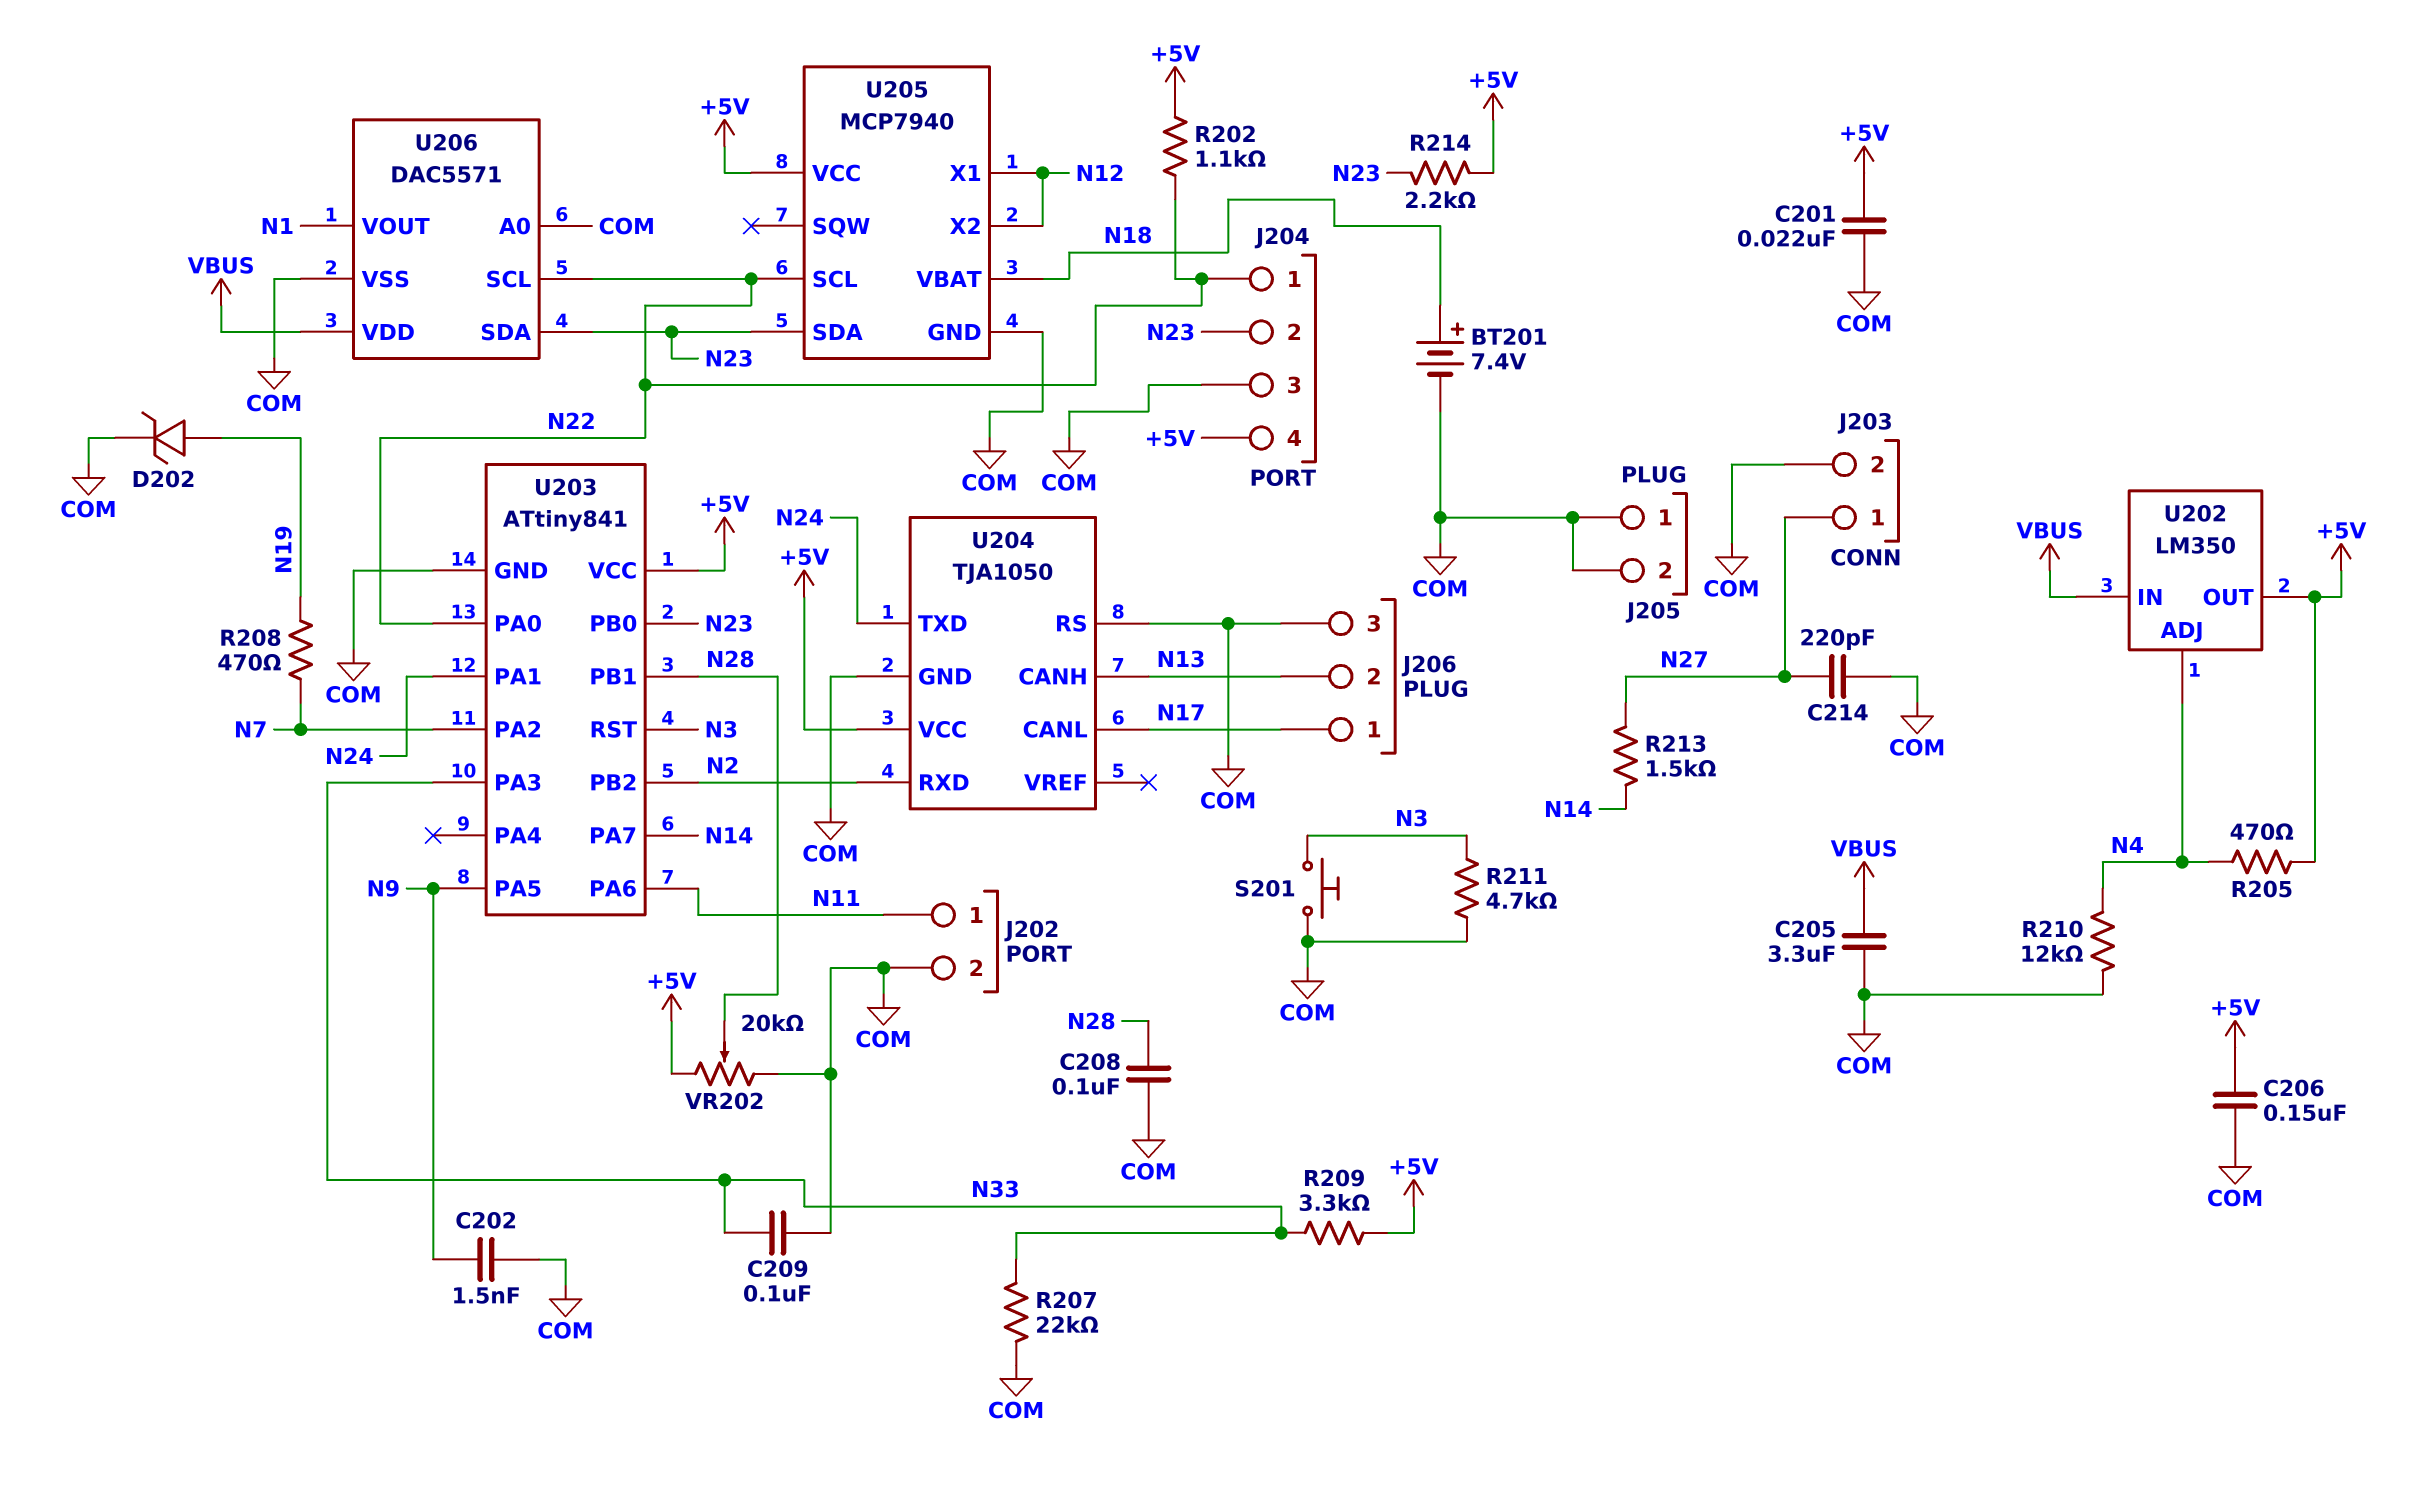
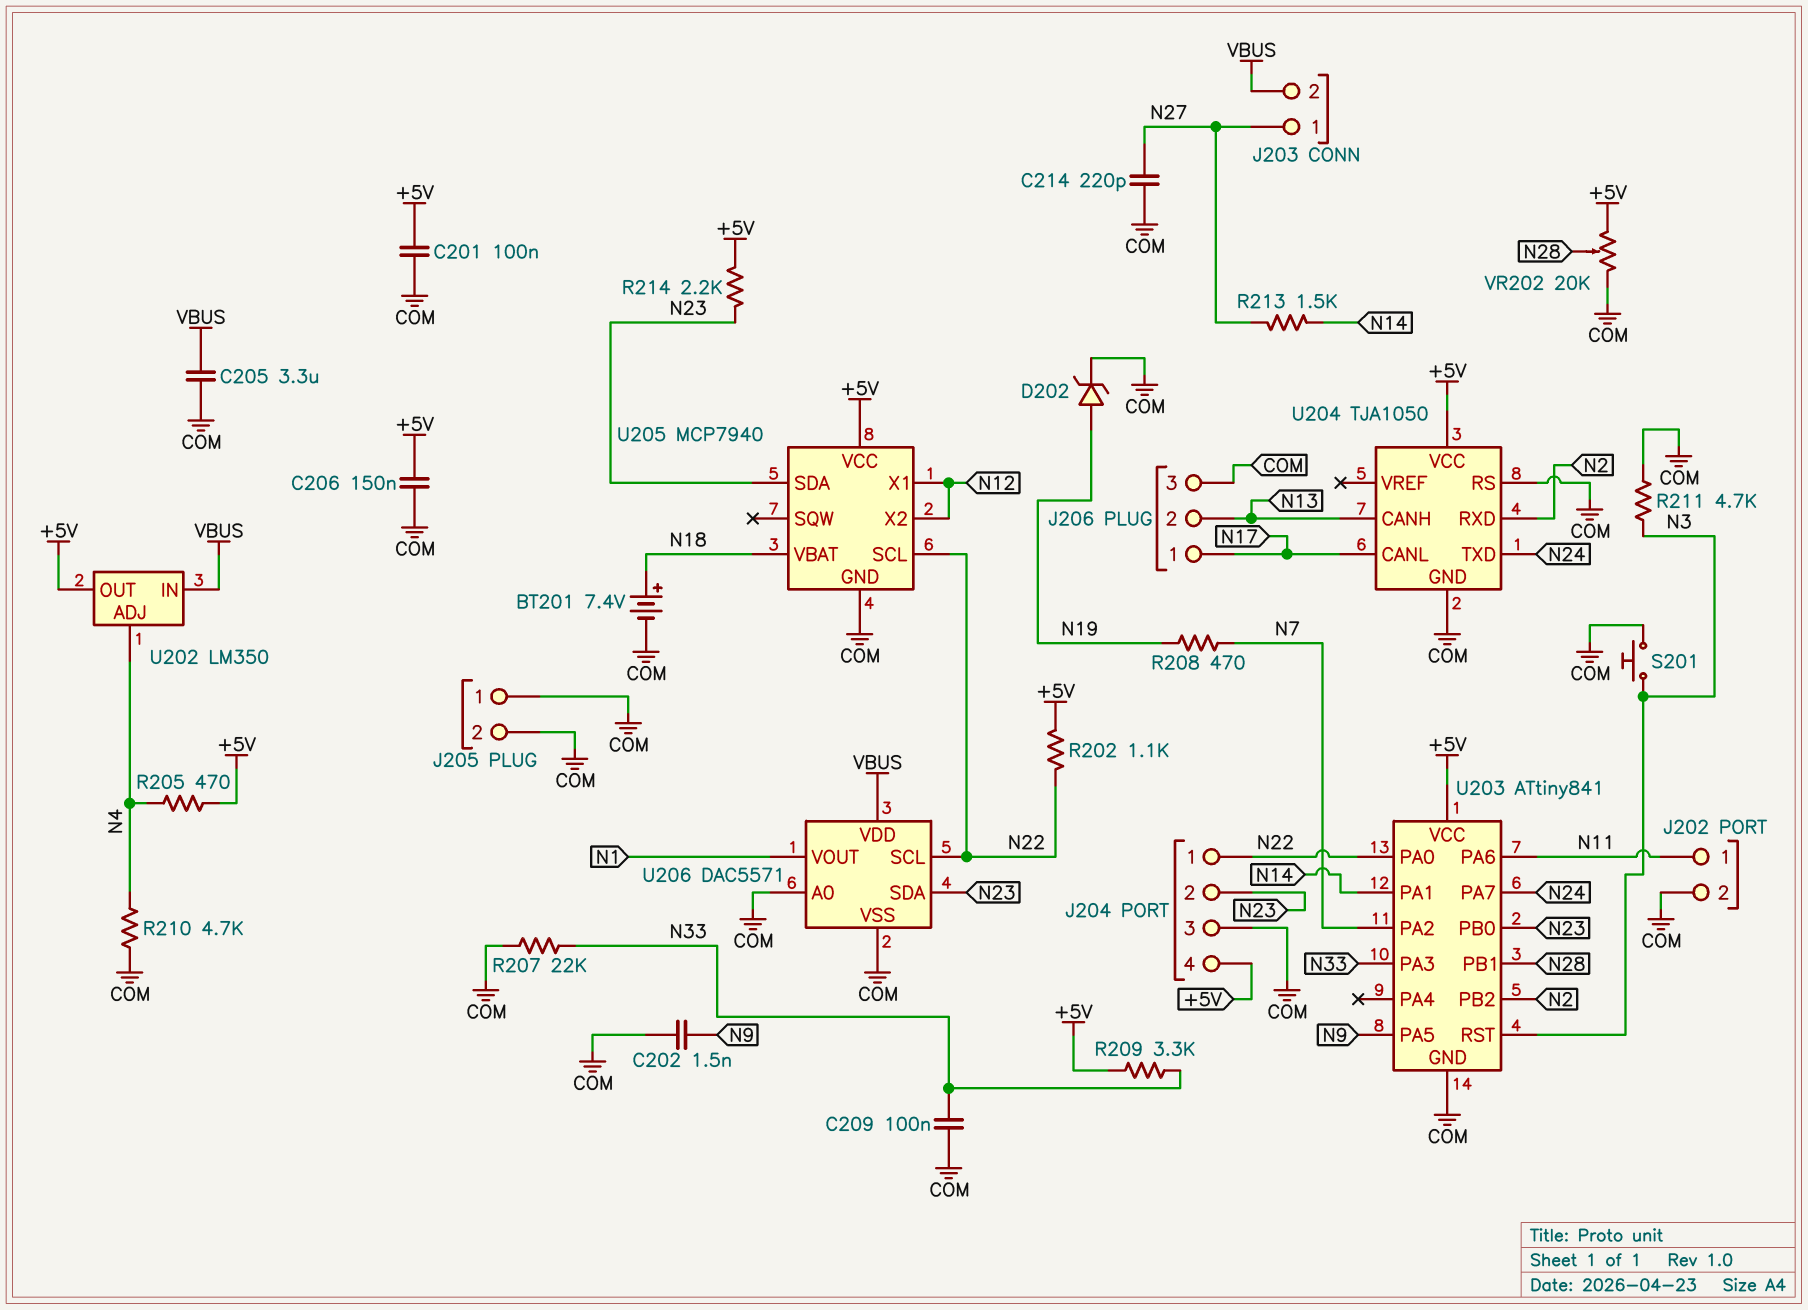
C201: 22nF (+5V, COM) -> 100nF (+5V, COM)
C208: 100nF (COM, N28) -> none
J203 pin 2: COM -> VBUS
R210: 12k (COM, N4) -> 4.7k (COM, N4)
U203 pin PA1: N24 -> N14
U203 pin PA7: N14 -> N24

